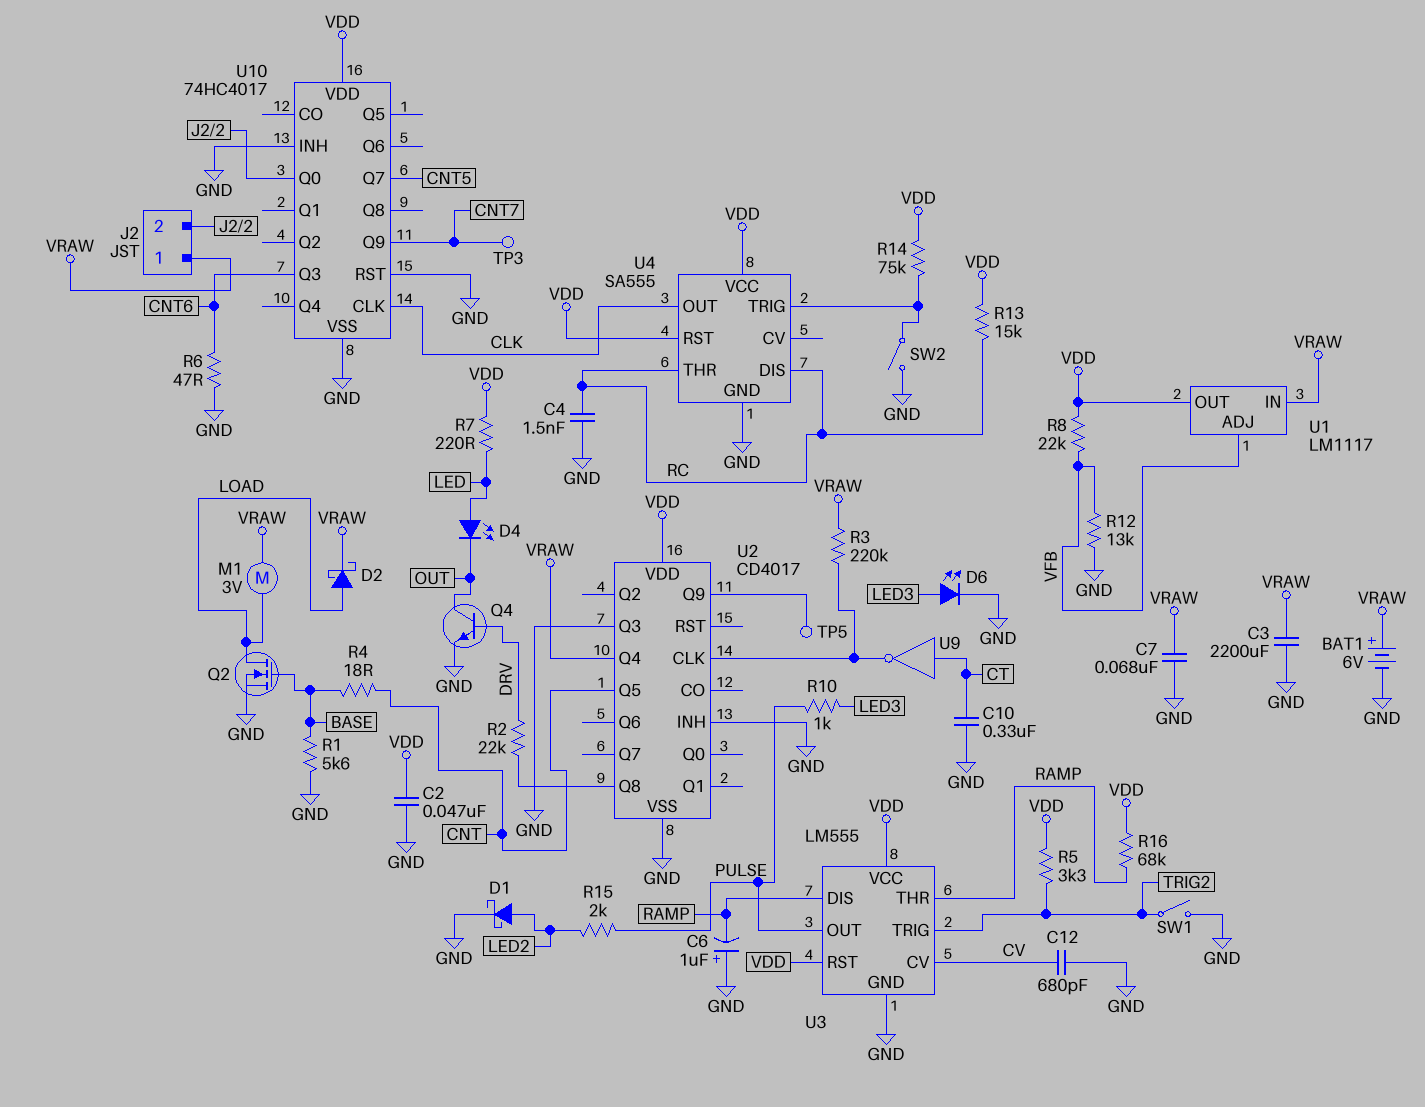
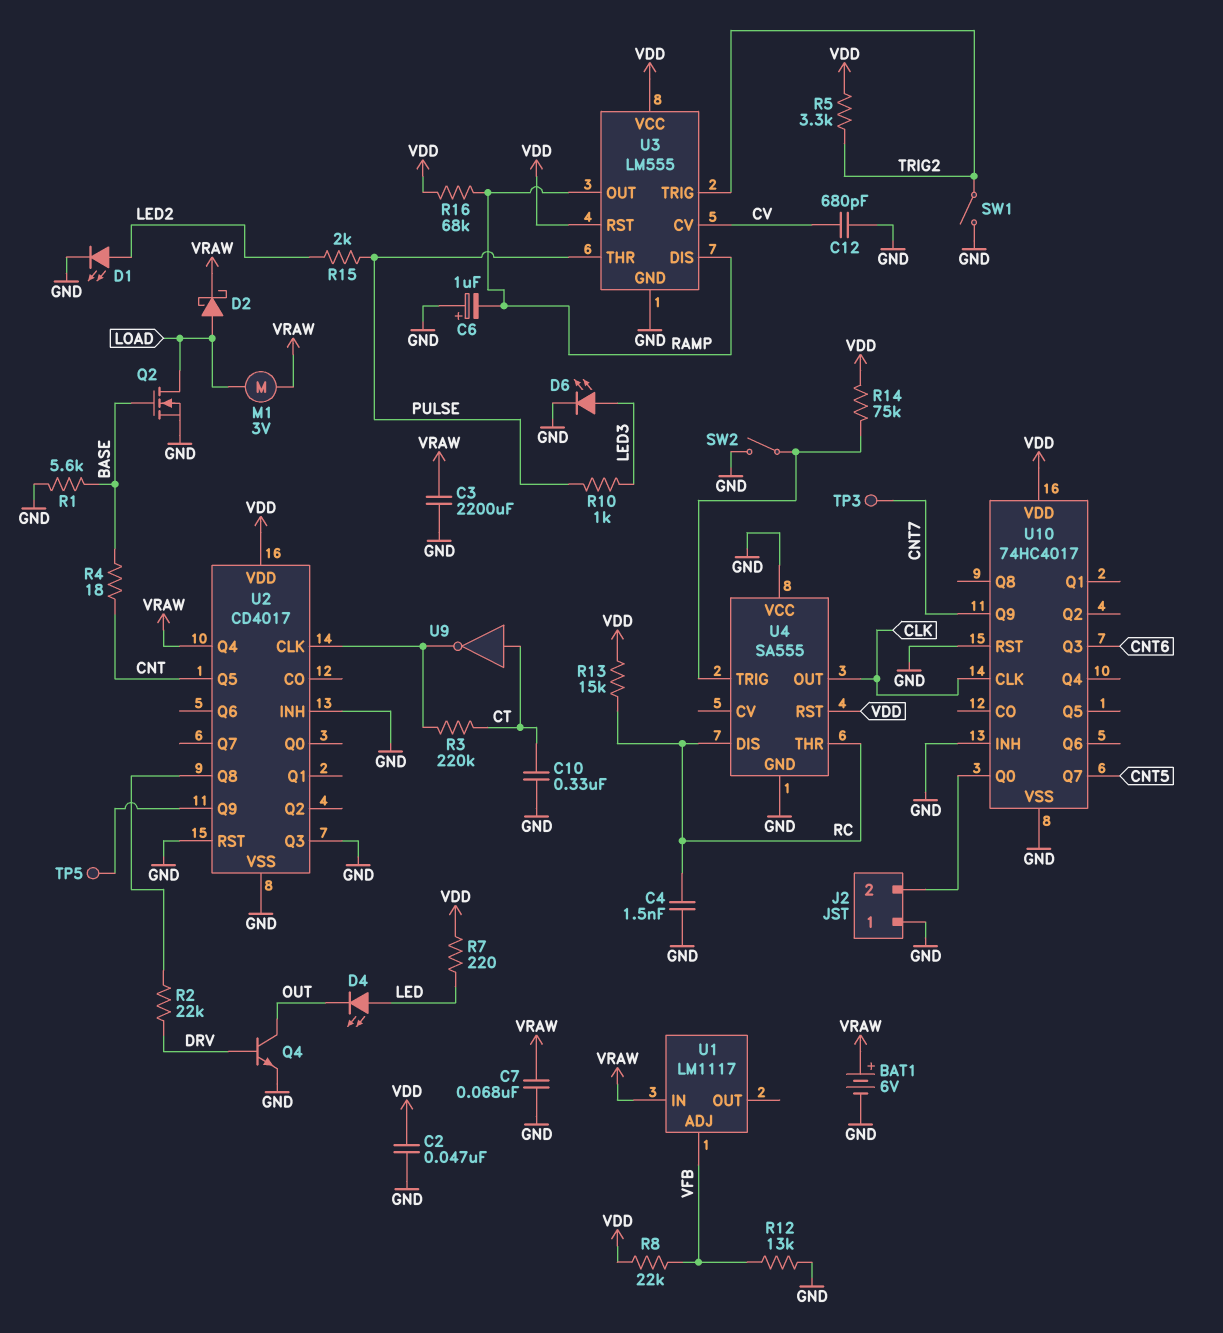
D1: schottky (A LED2, K GND) -> LED (A LED2, K GND)
J2 pin 1: VRAW -> GND
R3: 220k (U2/CLK, VRAW) -> 220k (CT, U2/CLK)
R6: 47 (CNT6, GND) -> none
U1 pin OUT: VDD -> none
U2 pin RST: none -> GND
U3 pin OUT: PULSE -> RAMP
U3 pin THR: RAMP -> PULSE
U4 pin VCC: VDD -> GND

